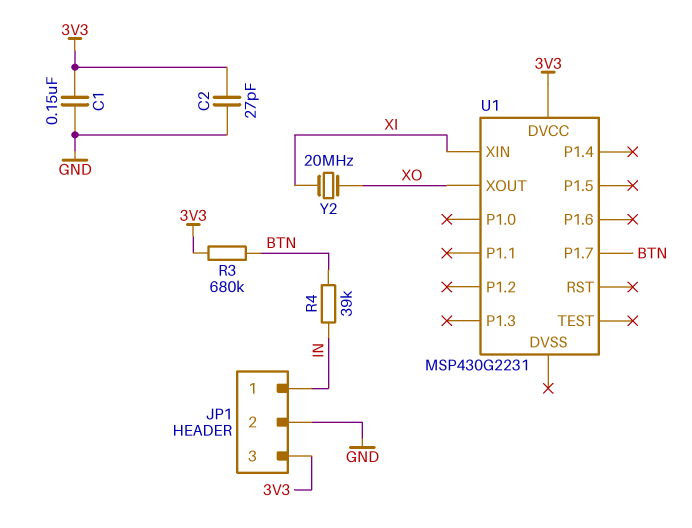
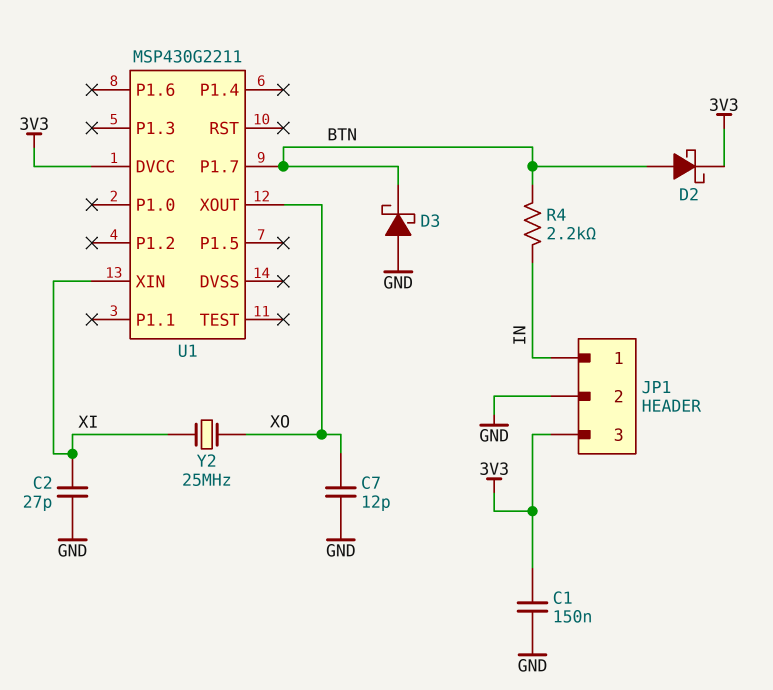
C2: 27pF (3V3, GND) -> 27pF (GND, XI)
C7: none -> 12pF (GND, XO)
D2: none -> schottky (A BTN, K 3V3)
D3: none -> schottky (A GND, K BTN)
R3: 680k (3V3, BTN) -> none
R4: 39k (BTN, IN) -> 2.2k (BTN, IN)
U1: MSP430G2231 -> MSP430G2211
Y2: 20MHz (XI, XO) -> 25MHz (XI, XO)

